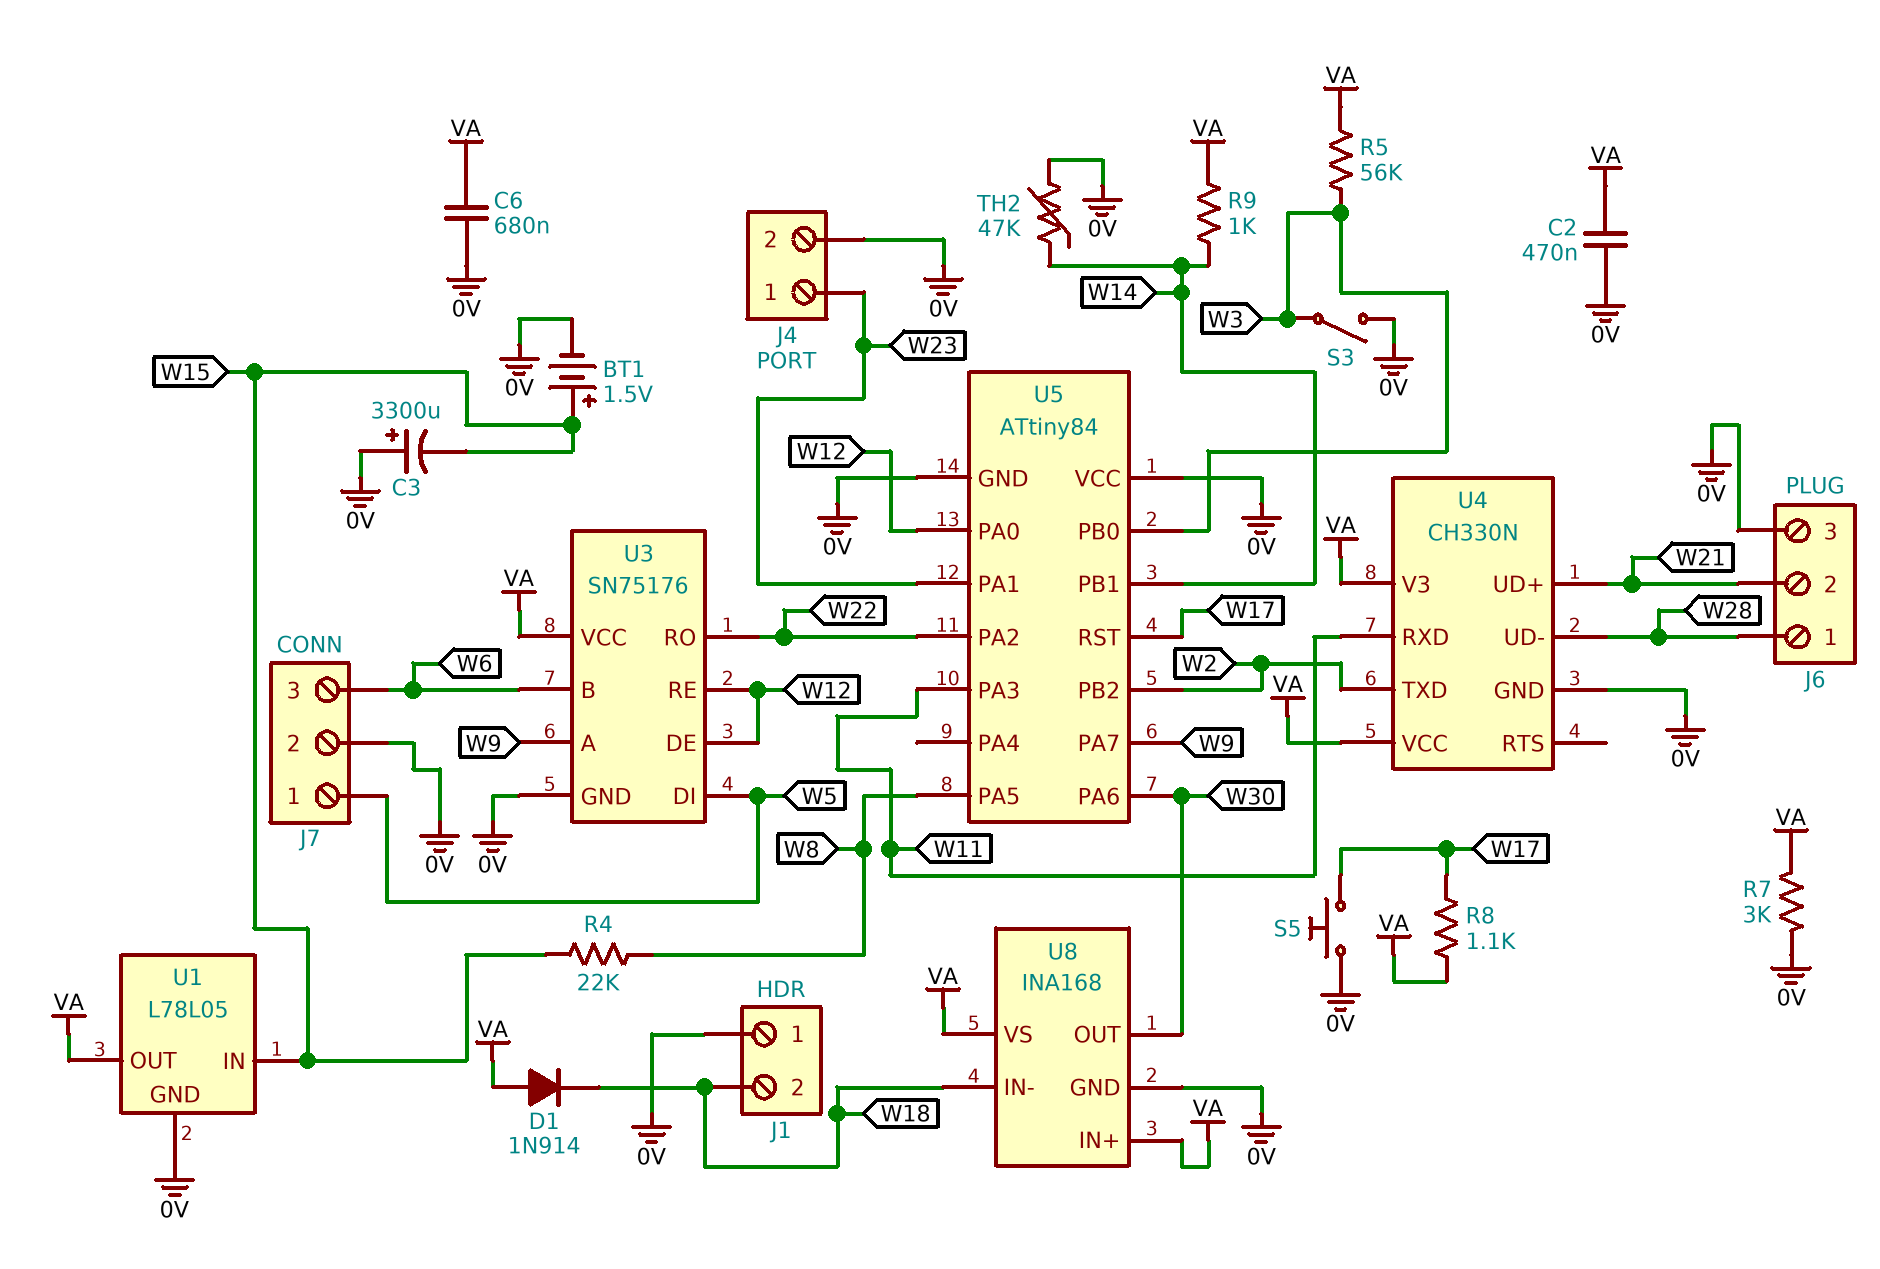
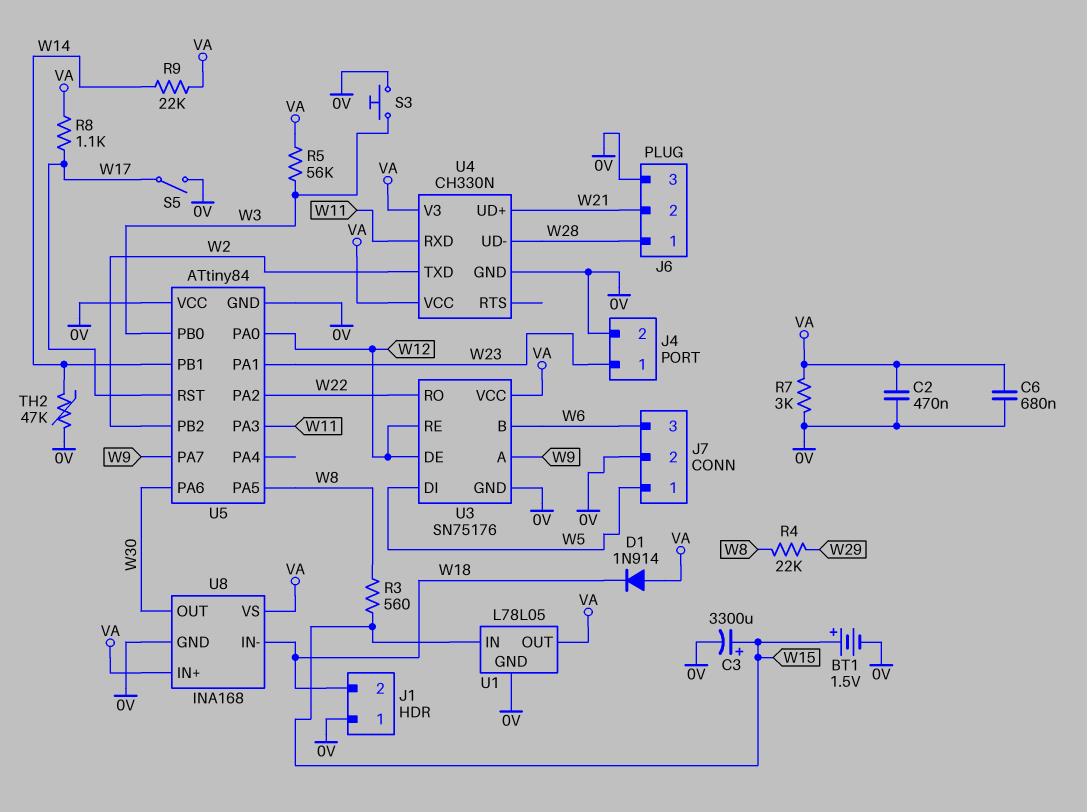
C3: 3300uF (plus 0V, minus W15) -> 3300uF (plus W15, minus 0V)
R3: none -> 560 (W8, W15)
R4: 22k (W8, W15) -> 22k (W8, W29)
R9: 1k (VA, W14) -> 22k (VA, W14)
S3: switch (0V, W3) -> button (0V, W3)
S5: button (0V, W17) -> switch (0V, W17)

